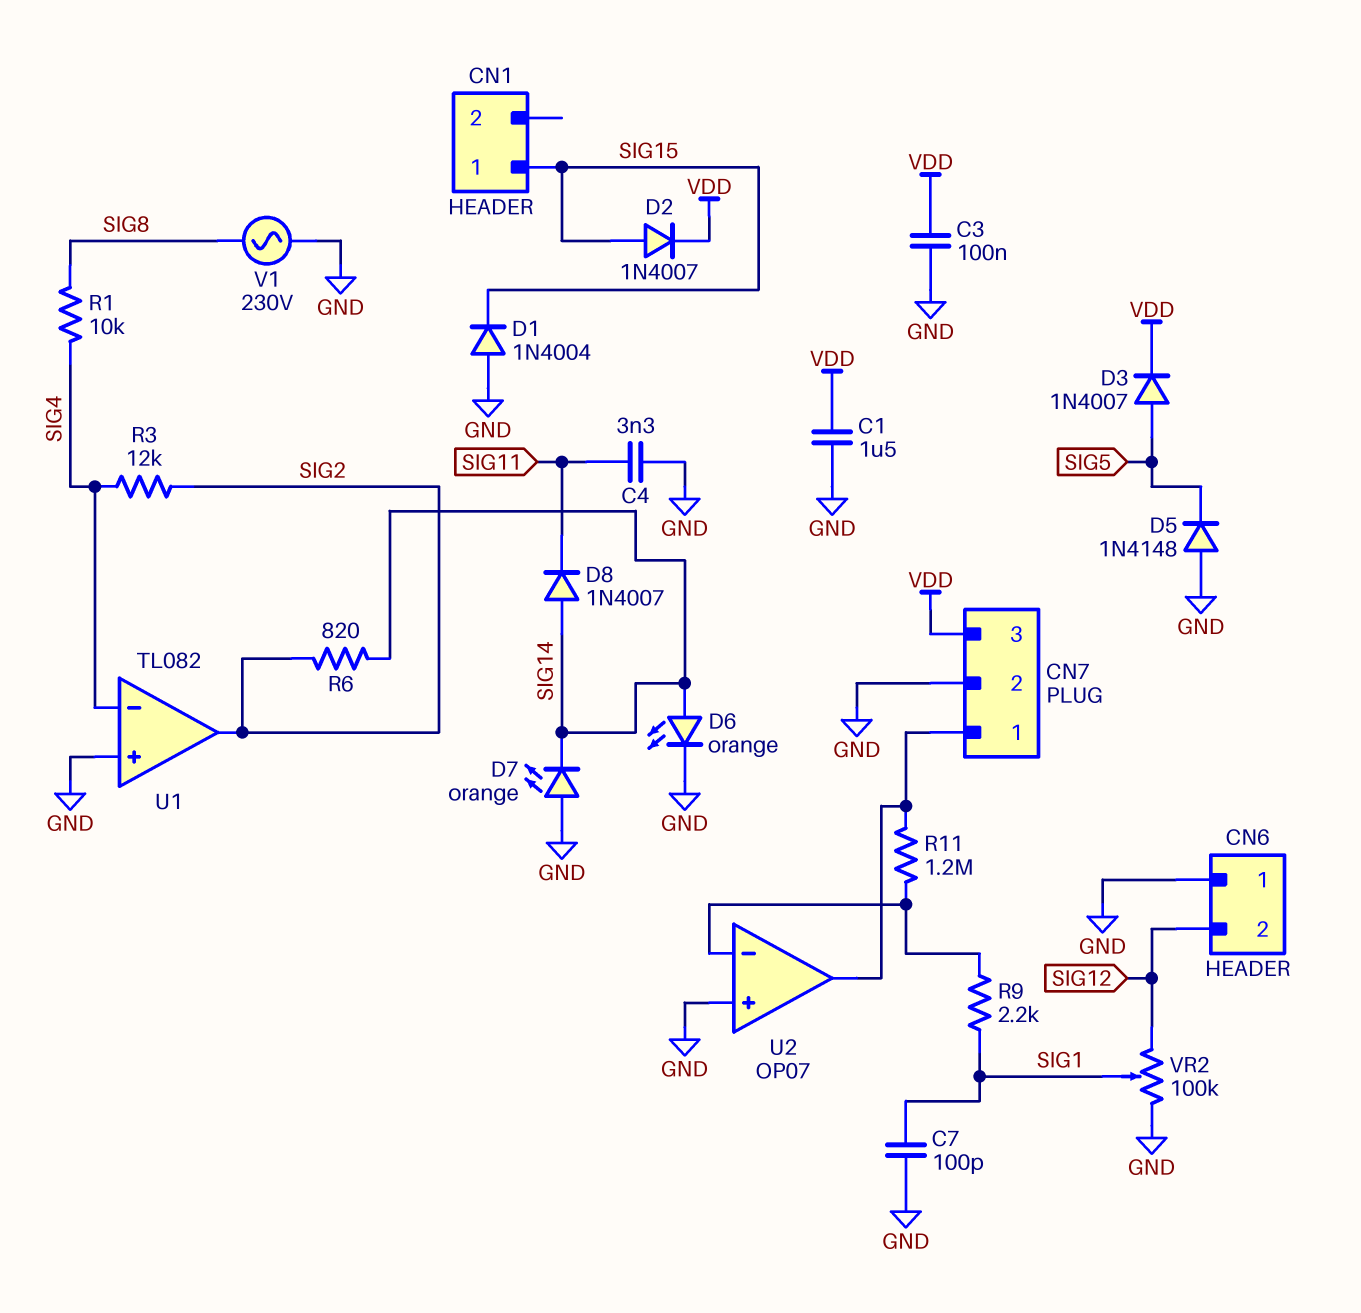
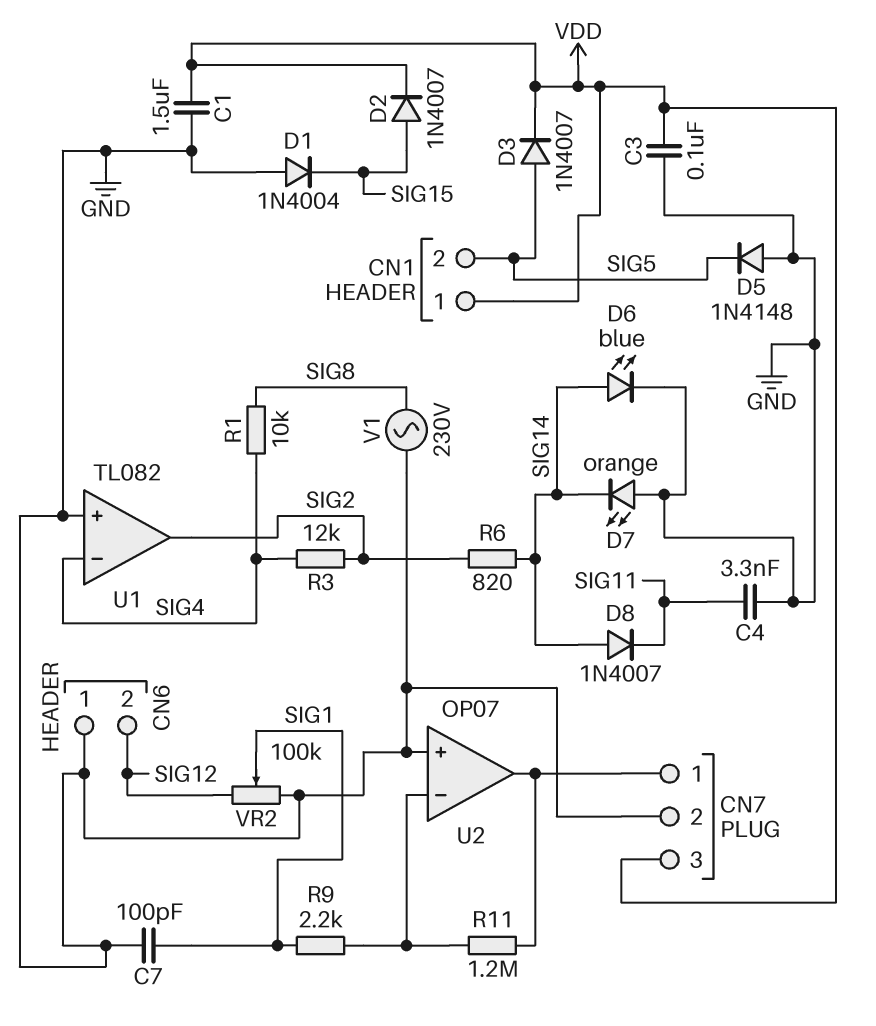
CN1 pin 1: SIG15 -> VDD
CN1 pin 2: none -> SIG5
D6: LED orange (A SIG14, K GND) -> LED blue (A SIG14, K GND)

